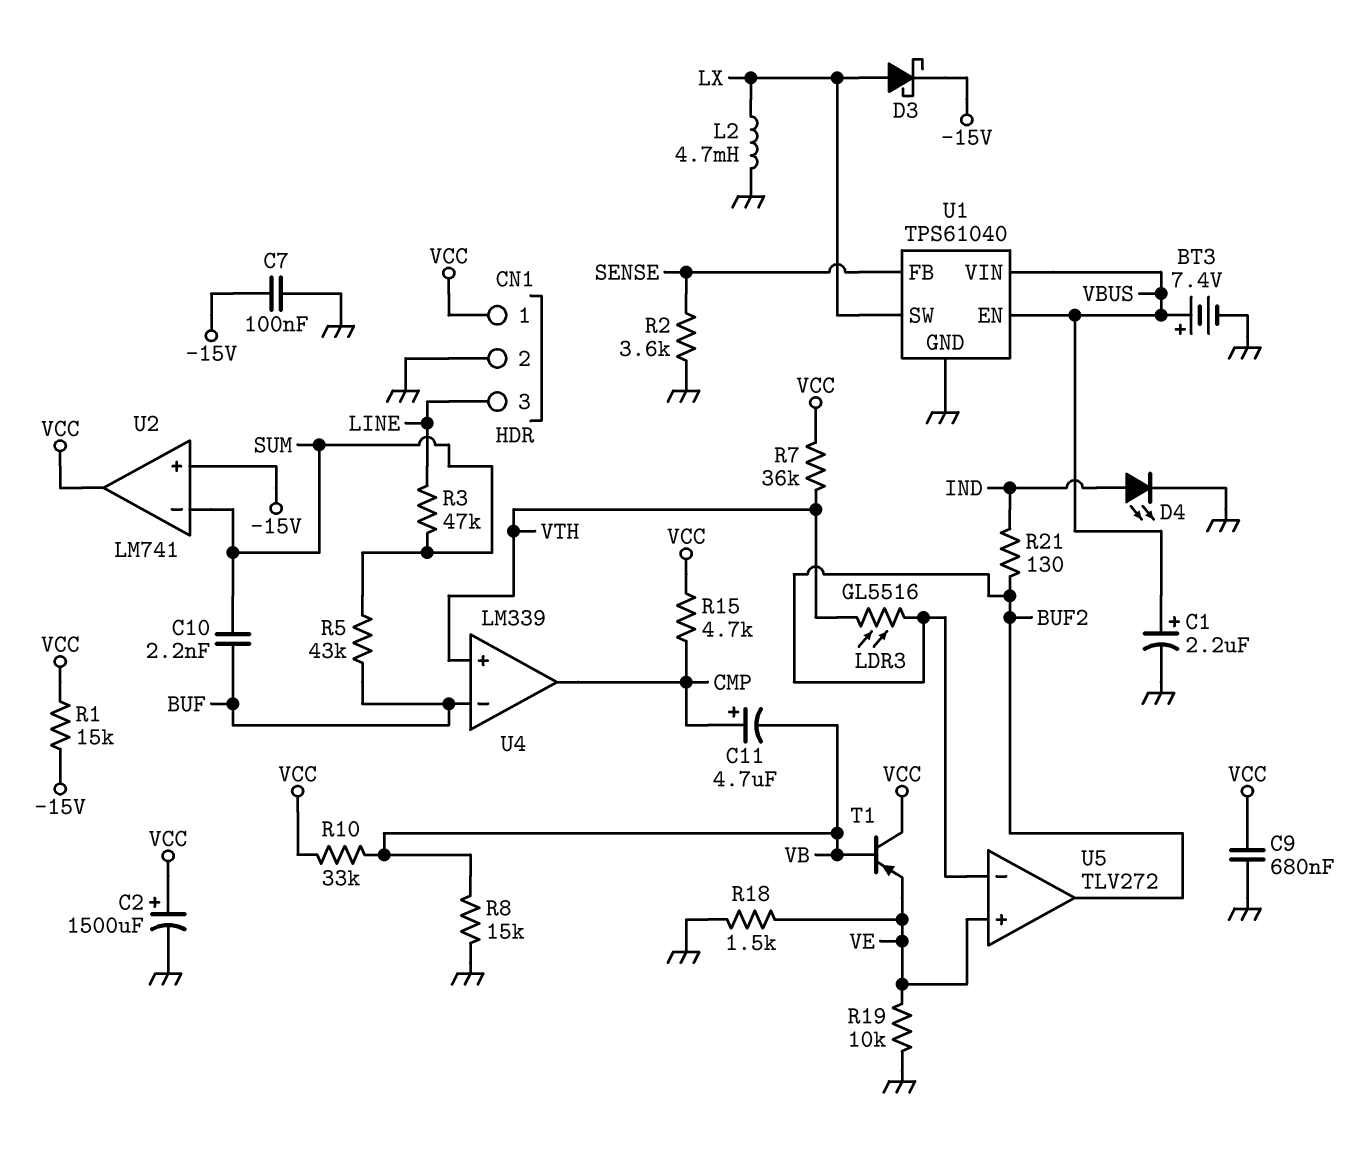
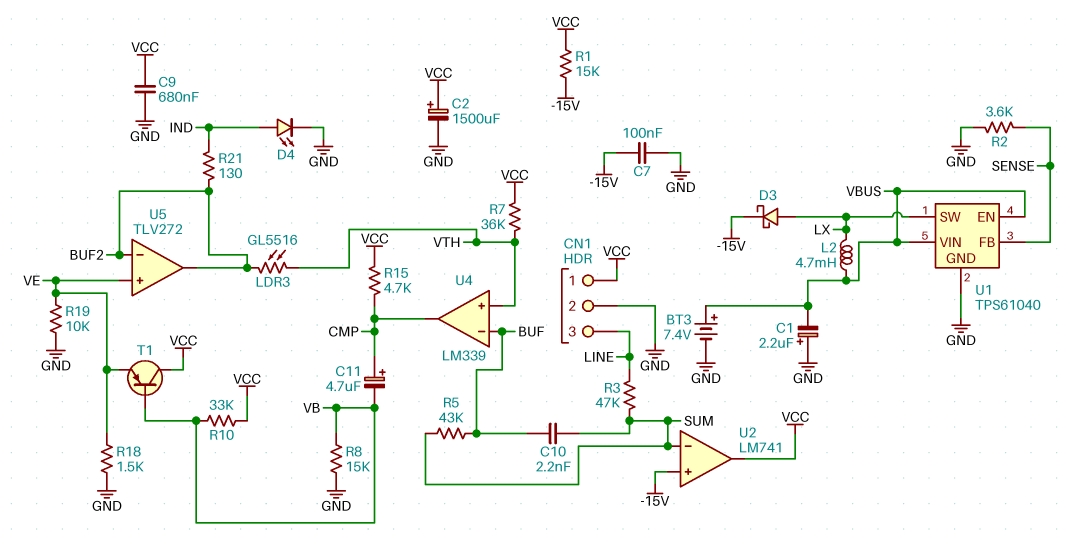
C1: 2.2uF (plus VBUS, minus GND) -> 2.2uF (plus GND, minus VBUS)
L2: 4.7mH (GND, LX) -> 4.7mH (LX, VBUS)

